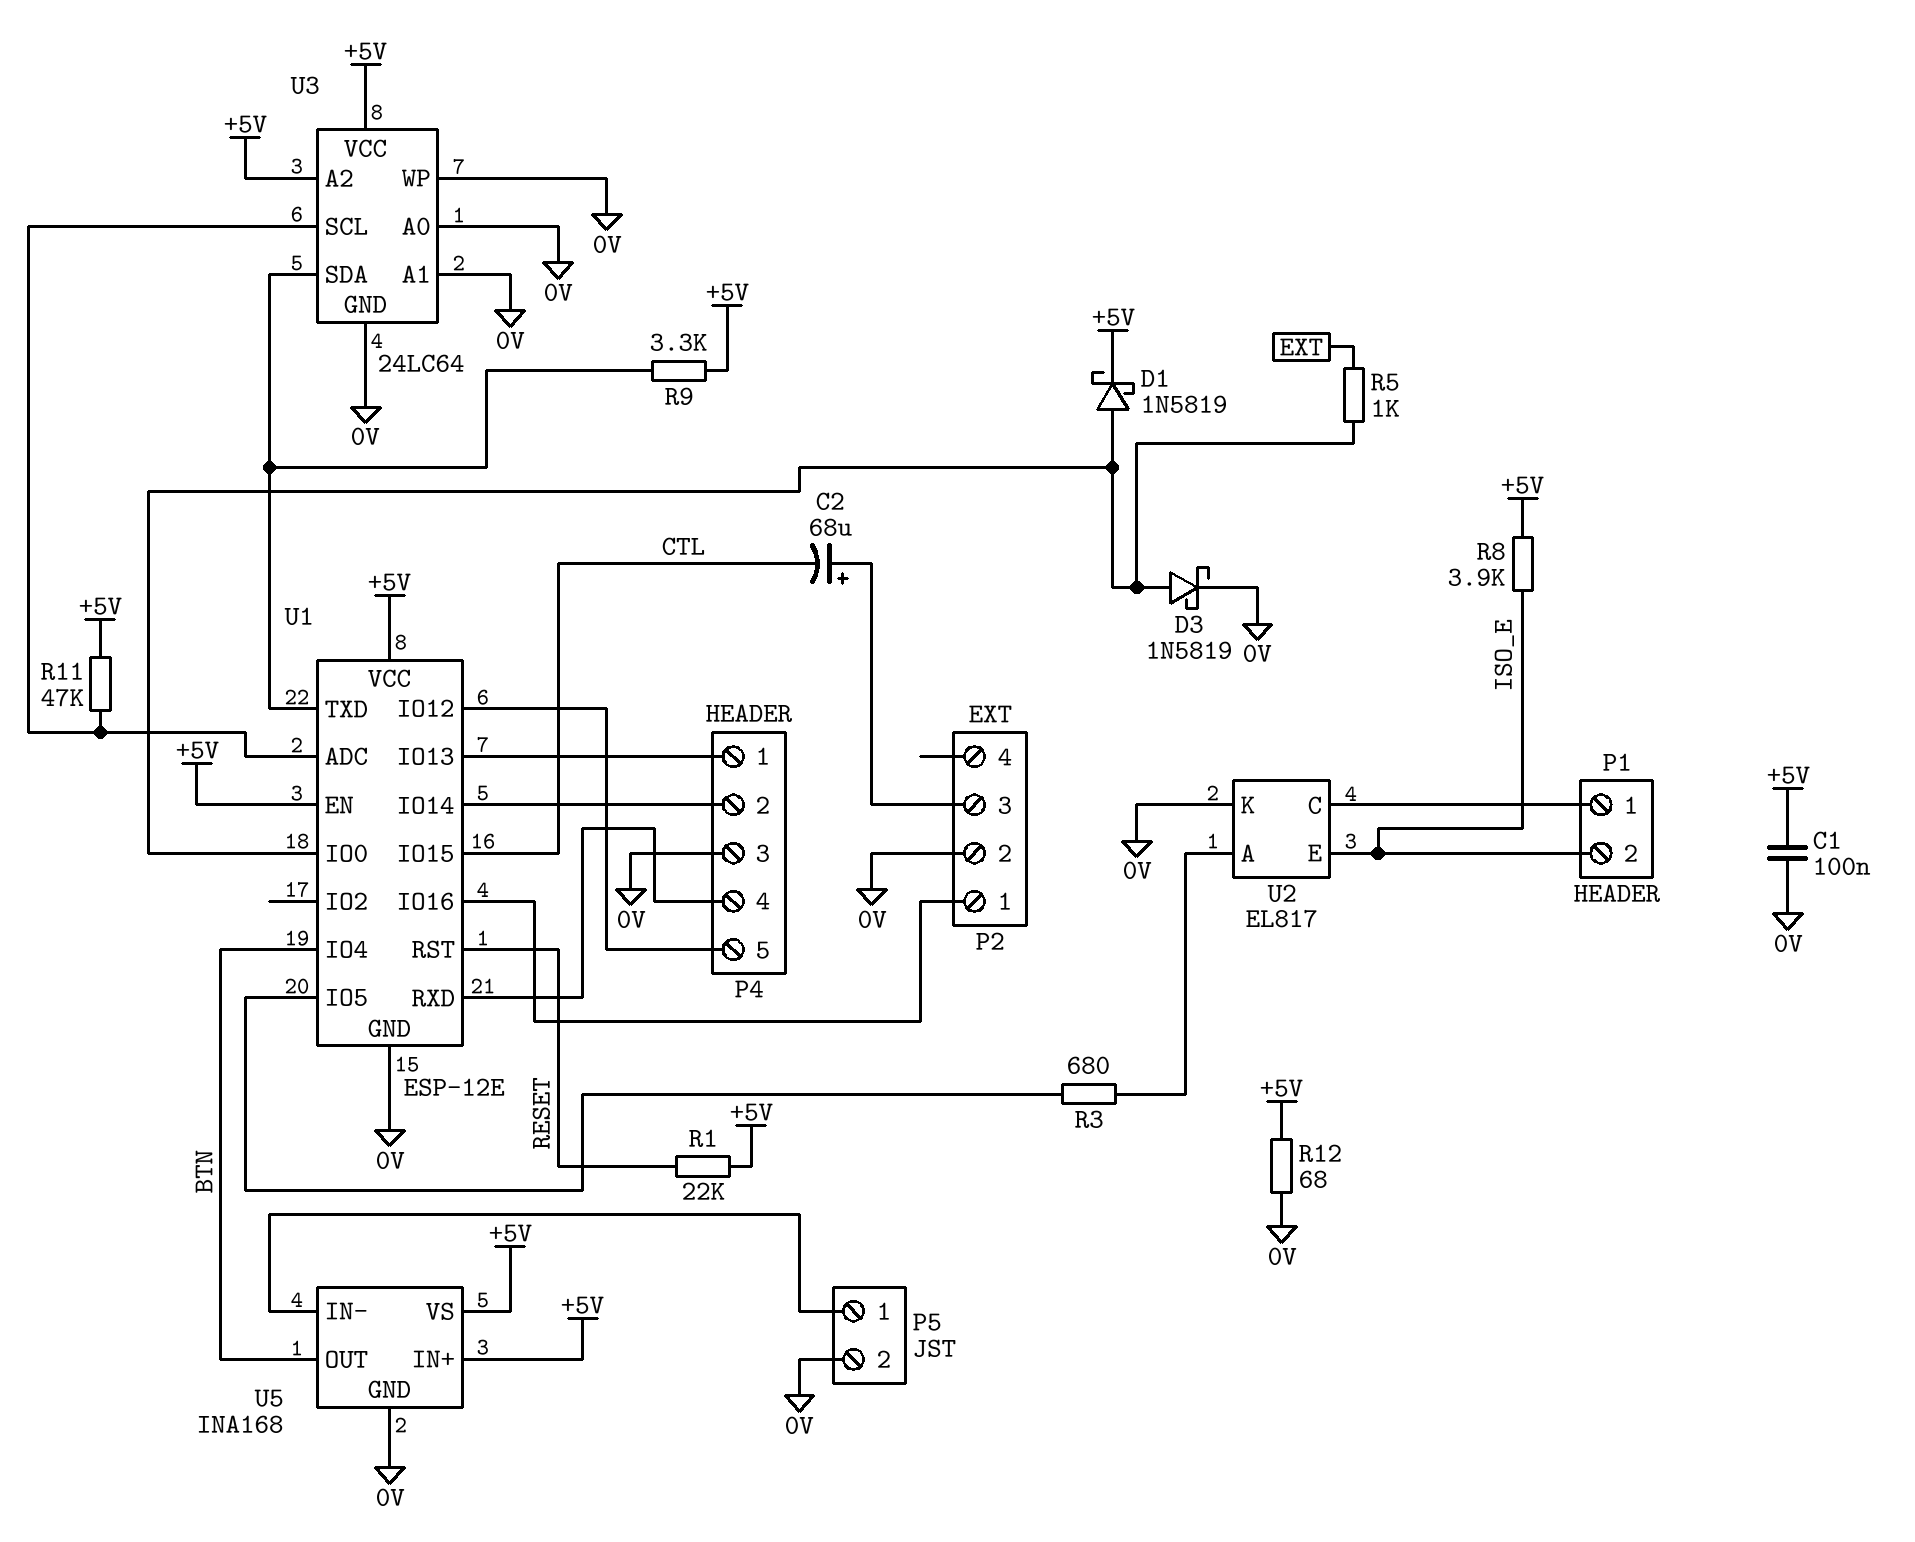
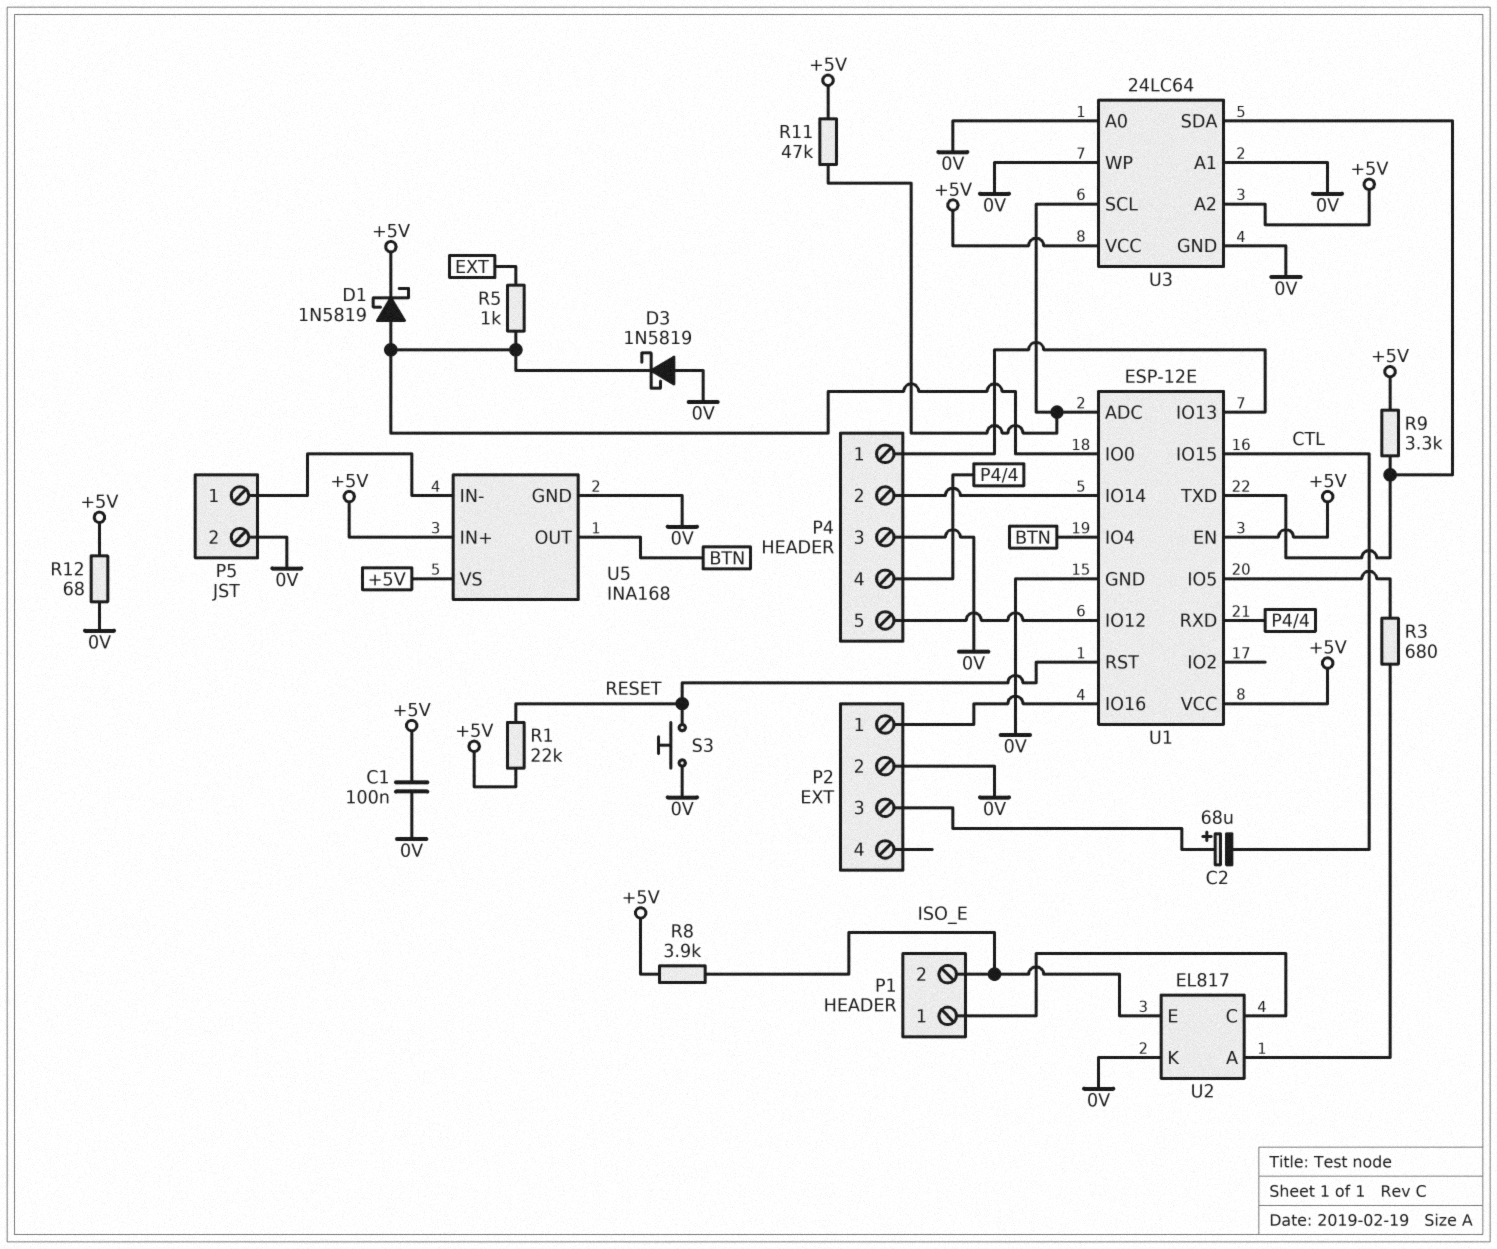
D3: schottky 1N5819 (A U1/IO0, K 0V) -> schottky 1N5819 (A 0V, K U1/IO0)
S3: none -> button (0V, RESET)

